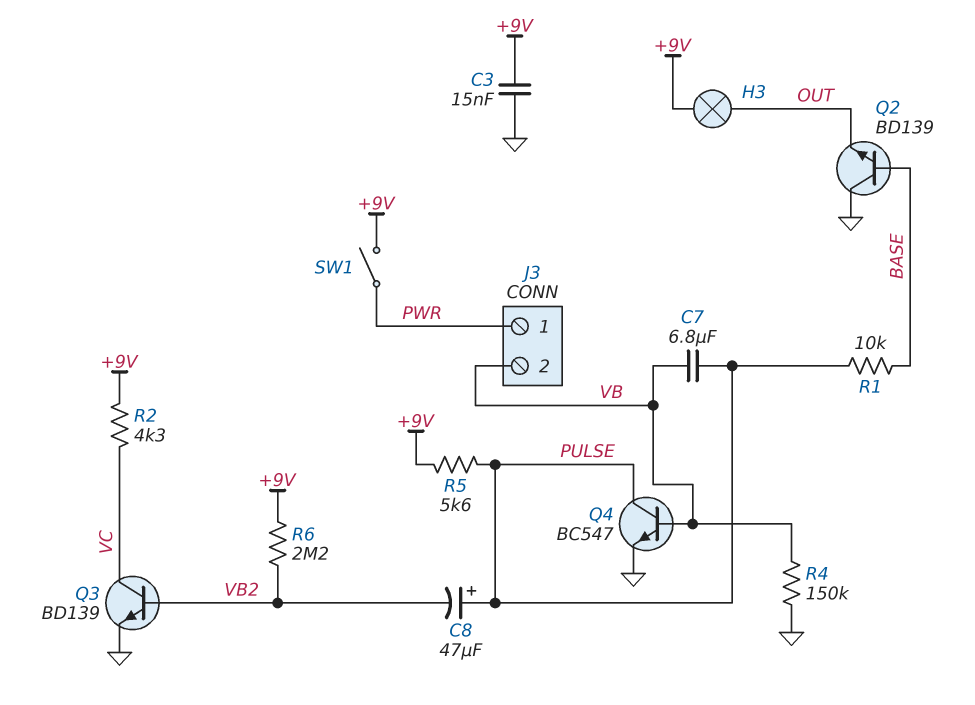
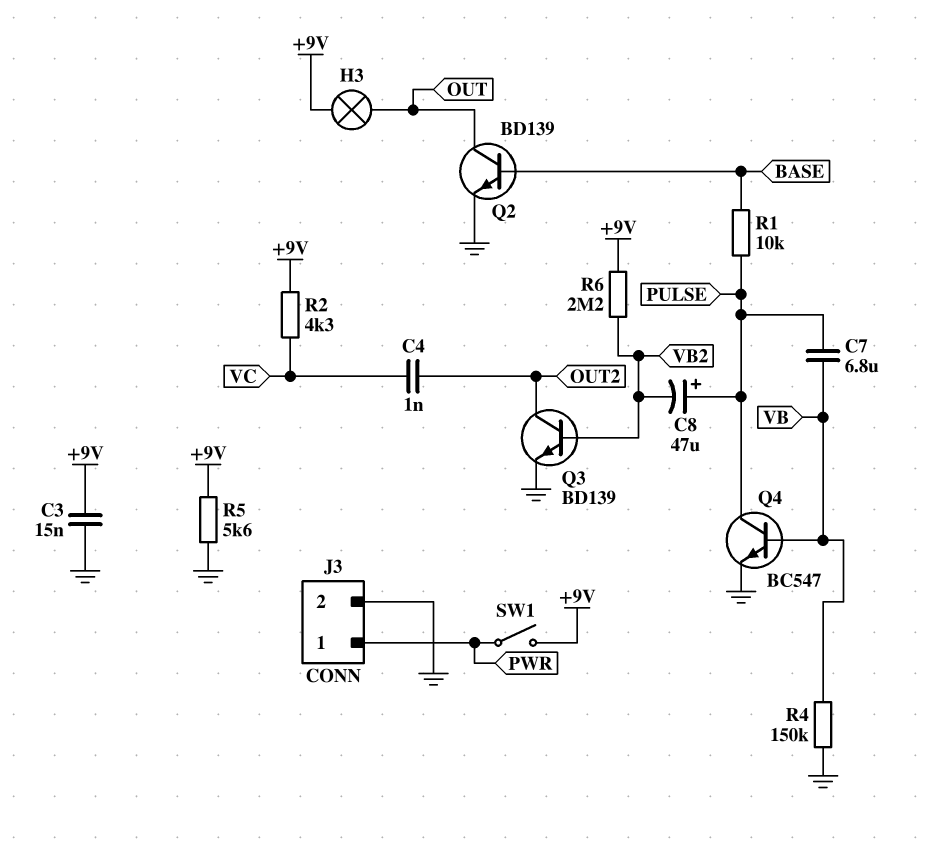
C4: none -> 1nF (OUT2, VC)
J3 pin 2: VB -> GND
Q2: NPN BD139 (B BASE, C GND, E OUT) -> NPN BD139 (B BASE, C OUT, E GND)
Q3: NPN BD139 (B VB2, C VC, E GND) -> NPN BD139 (B VB2, C OUT2, E GND)
R5: 5.6k (+9V, PULSE) -> 5.6k (+9V, GND)

